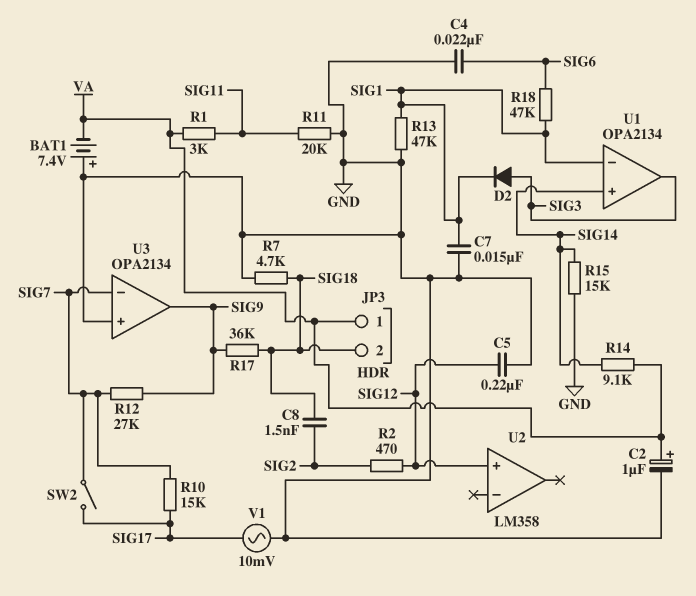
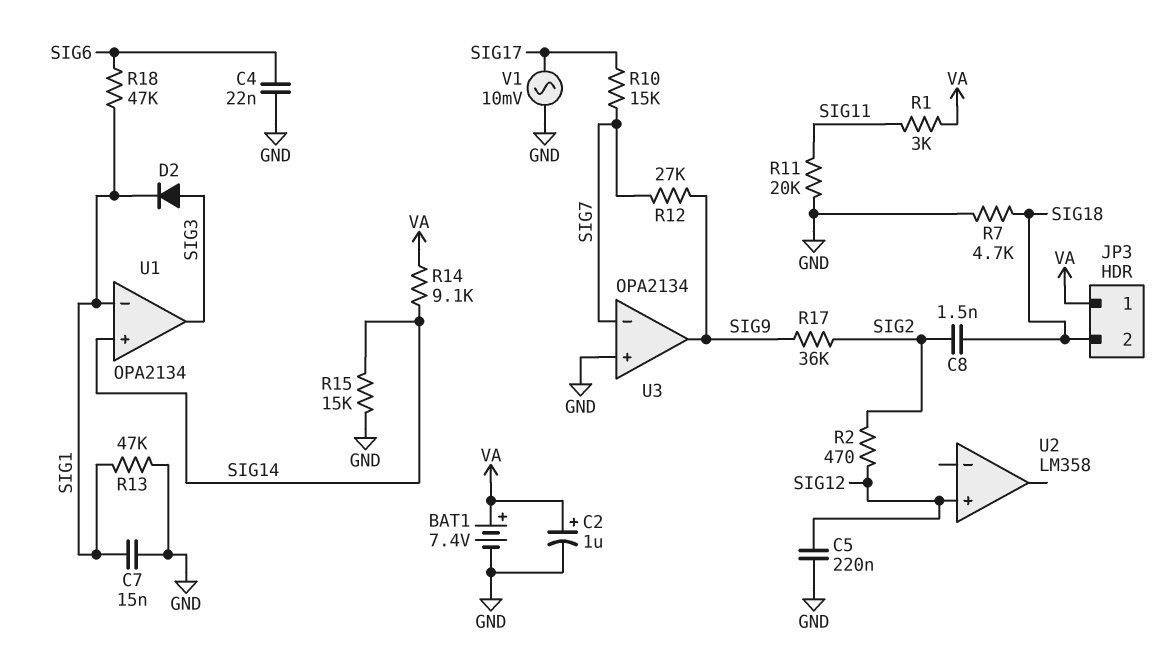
BAT1: 7.4V (plus GND, minus VA) -> 7.4V (plus VA, minus GND)
R17: 36k (SIG9, SIG18) -> 36k (SIG2, SIG9)
SW2: switch (SIG7, SIG17) -> none

